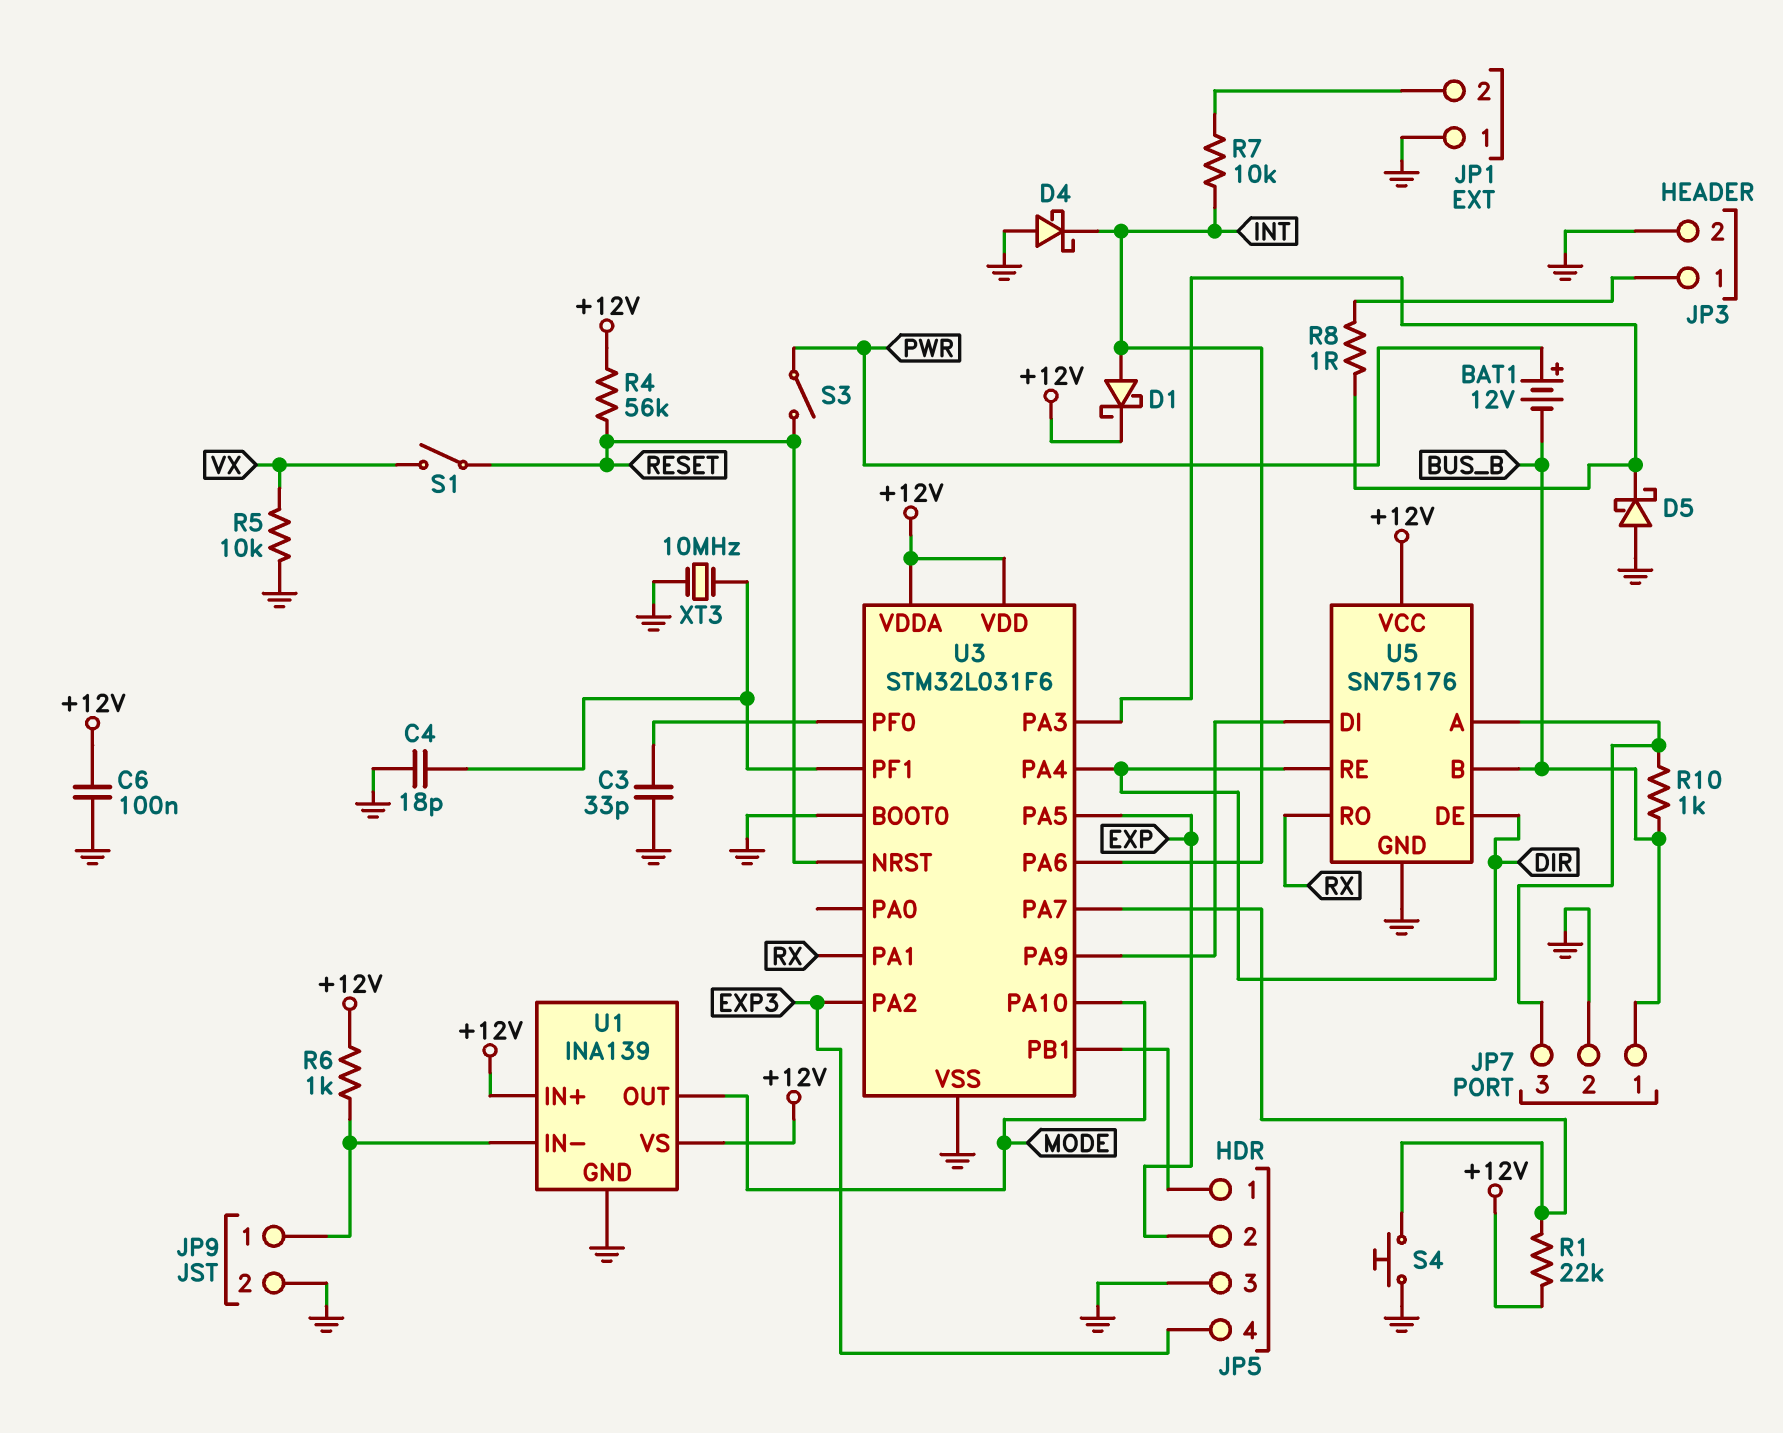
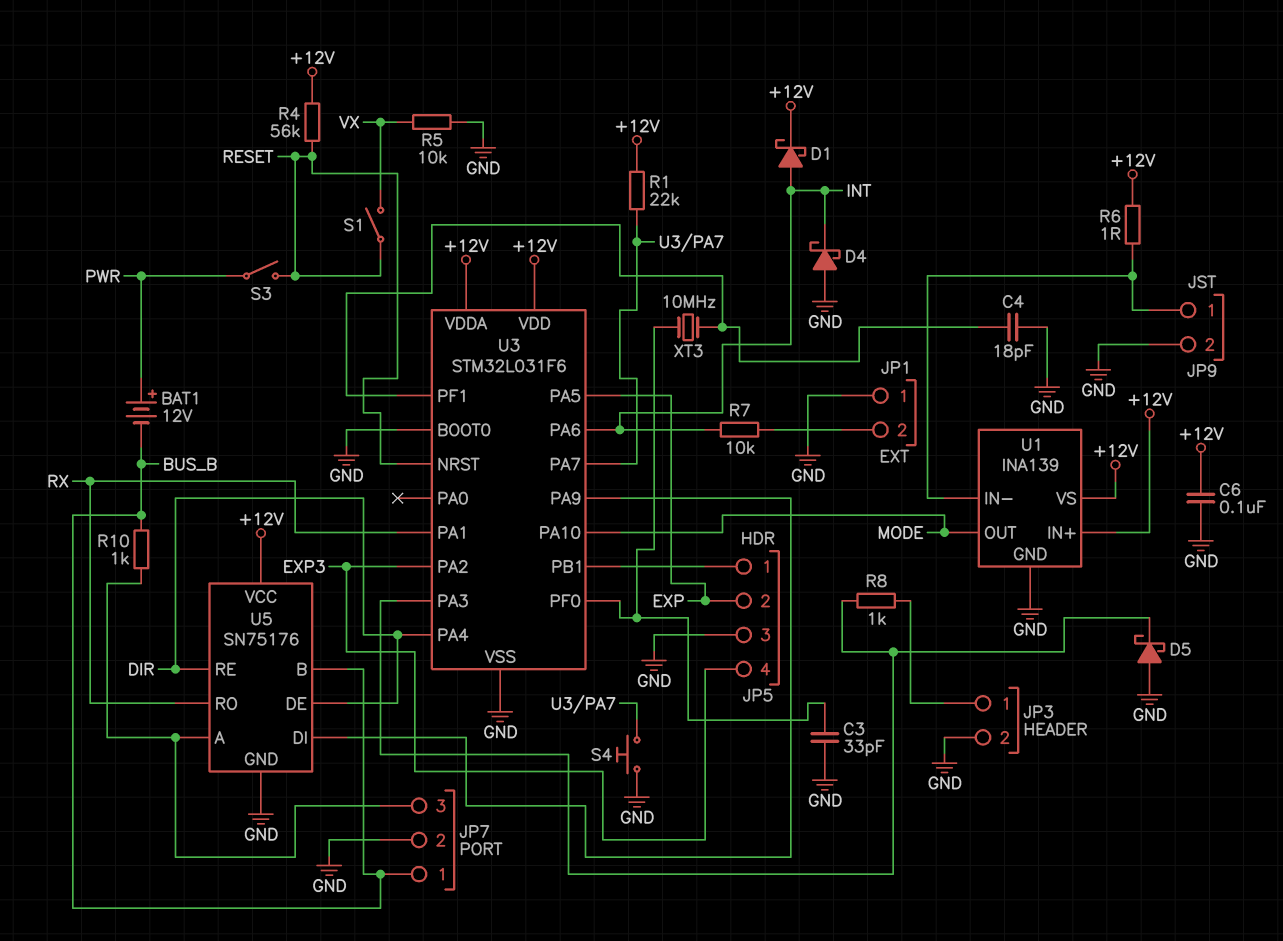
R6: 1k (+12V, JP9/1) -> 1 (+12V, JP9/1)
R8: 1 (JP3/1, U3/PA3) -> 1k (JP3/1, U3/PA3)
XT3: 10MHz (GND, U3/PF1) -> 10MHz (U3/PF0, U3/PF1)

